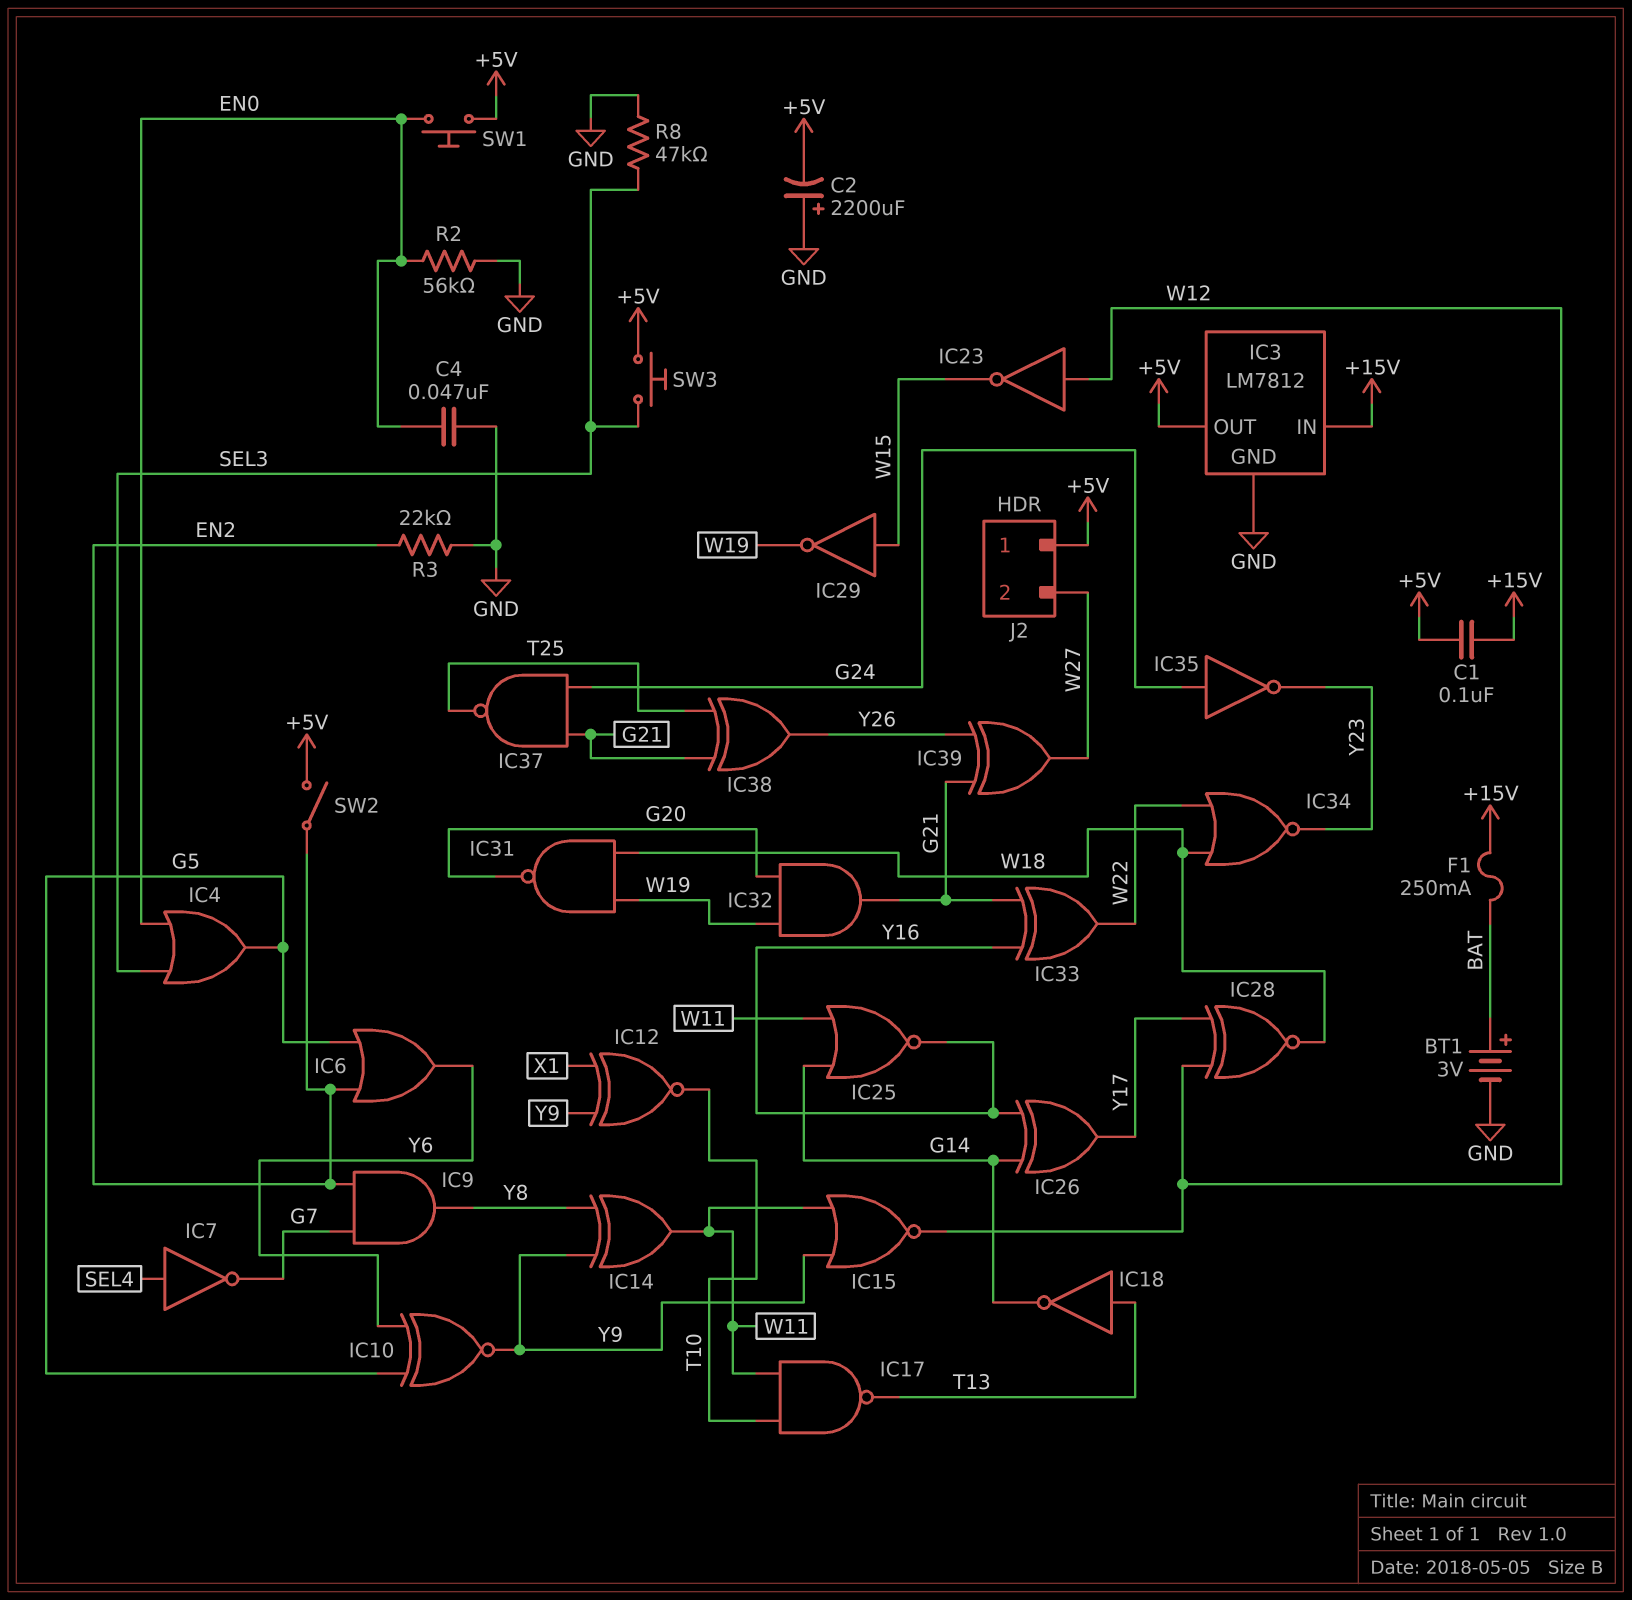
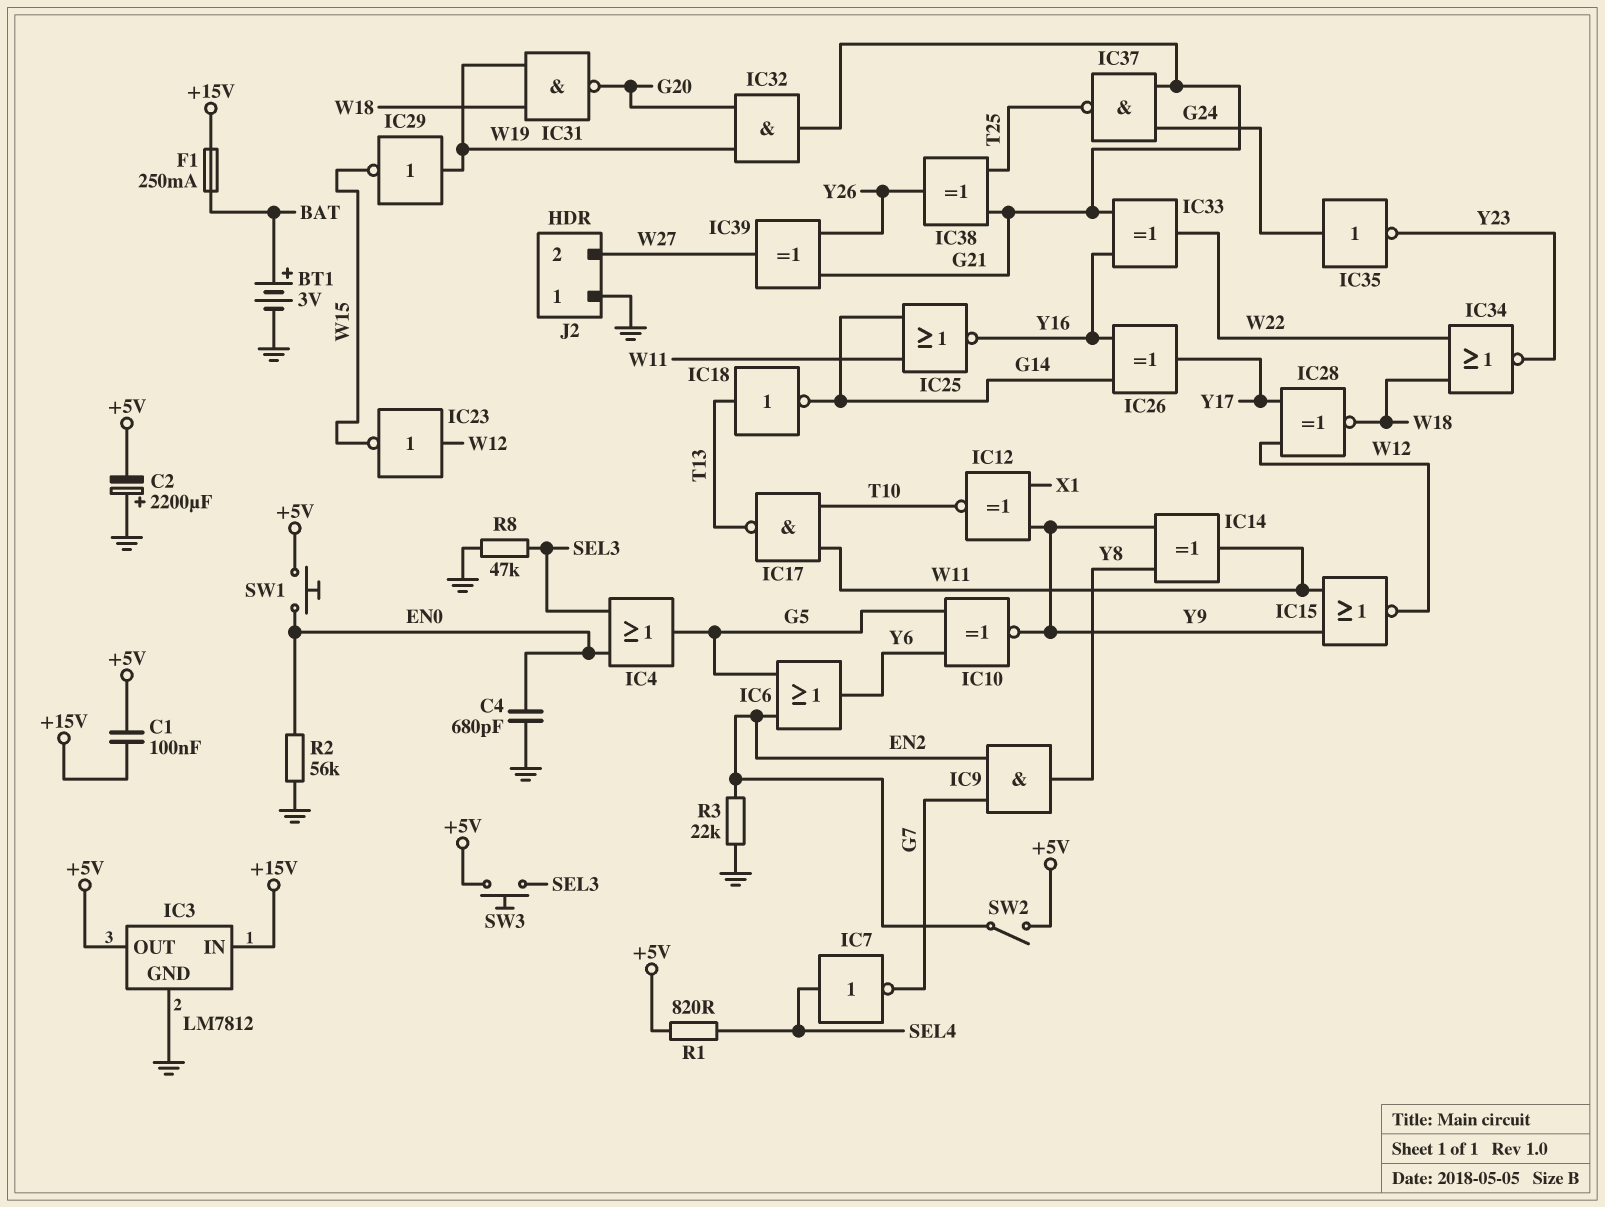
C4: 47nF (EN0, GND) -> 680pF (EN0, GND)
IC29: NOT (in W15, out W19) -> NOT (in W19, out W15)
J2 pin 1: +5V -> GND
R1: none -> 820 (+5V, SEL4)

